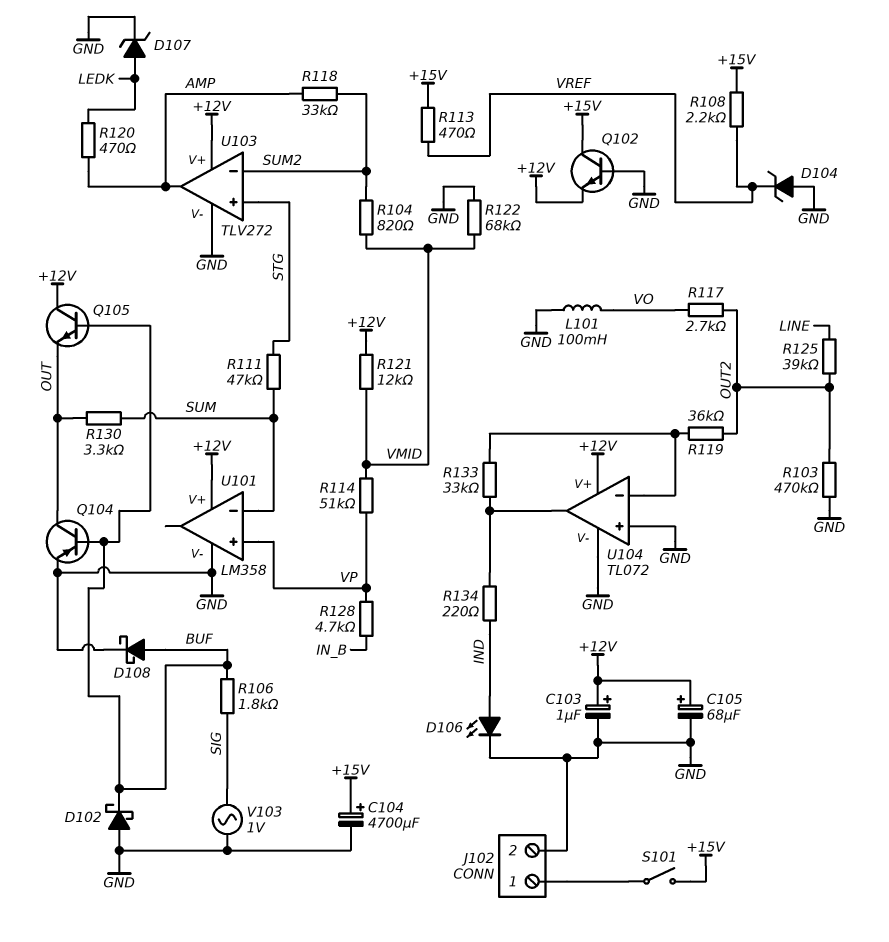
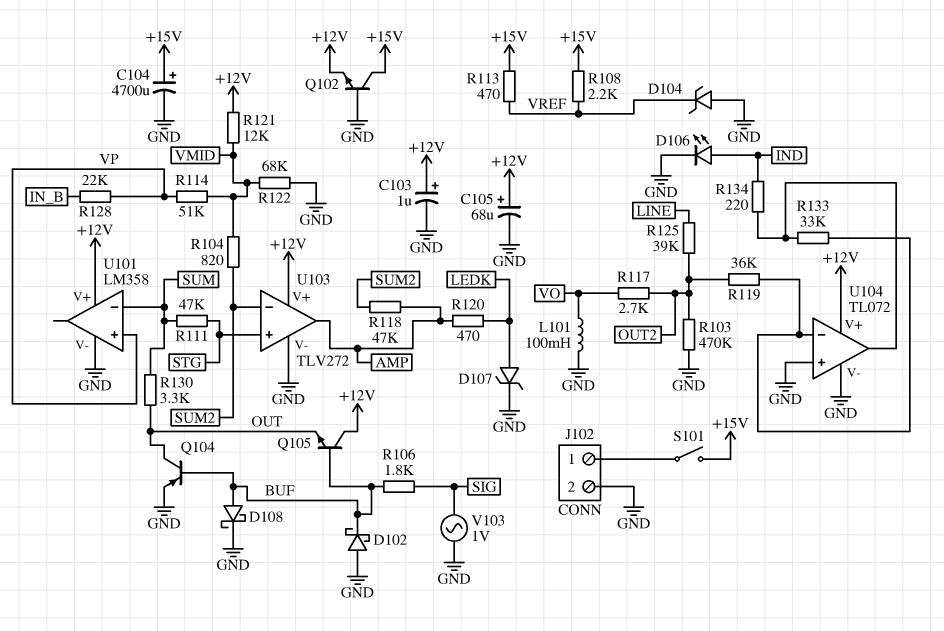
R118: 33k (AMP, SUM2) -> 47k (AMP, SUM2)
R128: 4.7k (IN_B, VP) -> 22k (IN_B, VP)

